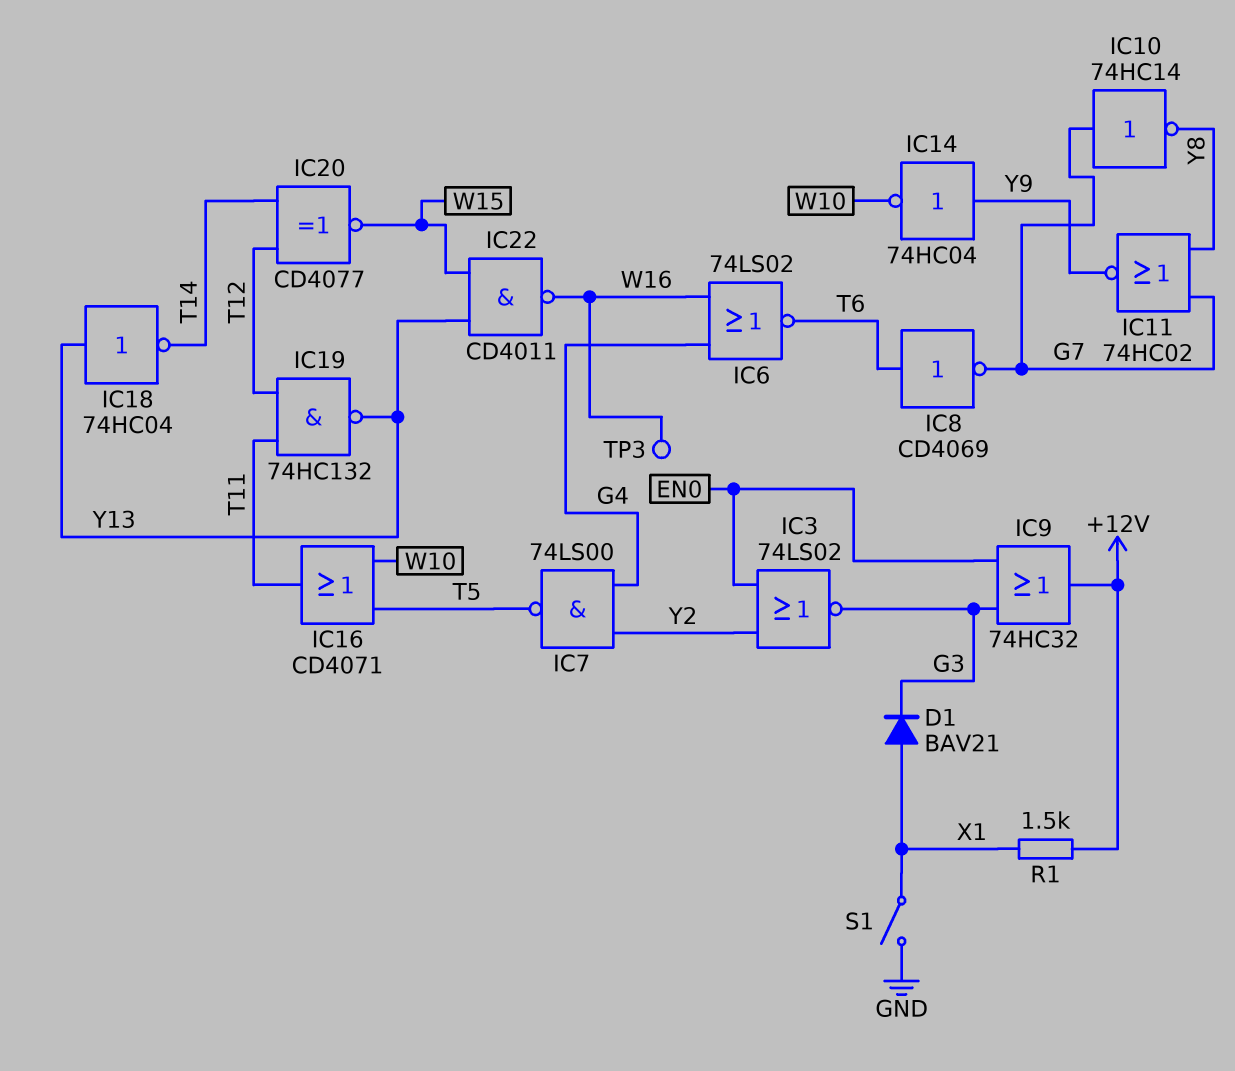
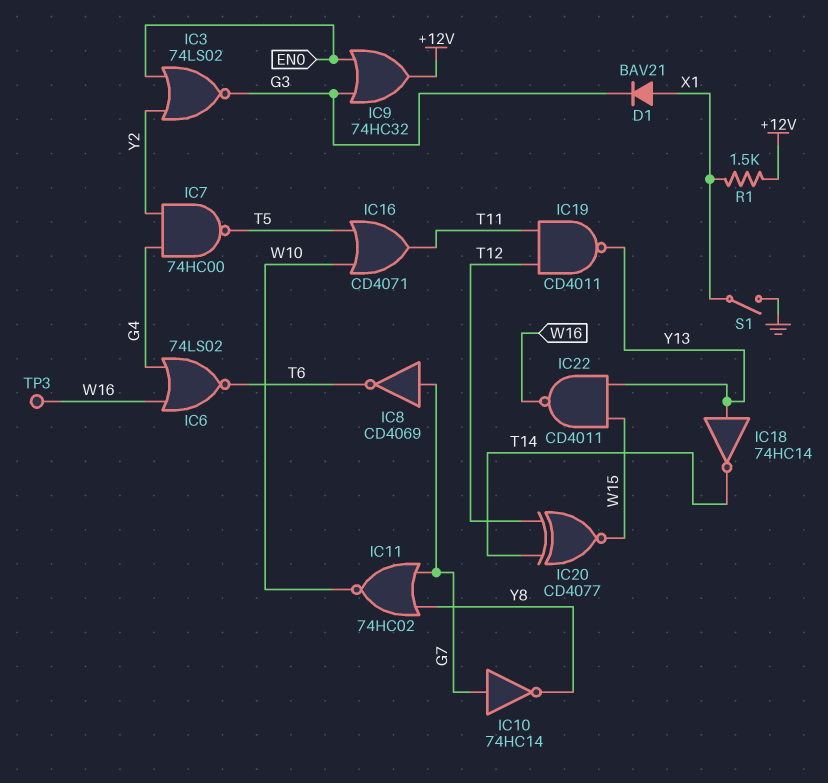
IC7: NAND 74LS00 (in G4, in Y2, out T5) -> NAND 74HC00 (in G4, in Y2, out T5)
IC8: NOT CD4069 (in T6, out G7) -> NOT CD4069 (in G7, out T6)
IC11: NOR 74HC02 (in G7, in Y8, out Y9) -> NOR 74HC02 (in G7, in Y8, out W10)
IC14: NOT 74HC04 (in Y9, out W10) -> none
IC18: NOT 74HC04 (in Y13, out T14) -> NOT 74HC14 (in Y13, out T14)
IC19: NAND 74HC132 (in T11, in T12, out Y13) -> NAND CD4011 (in T11, in T12, out Y13)

